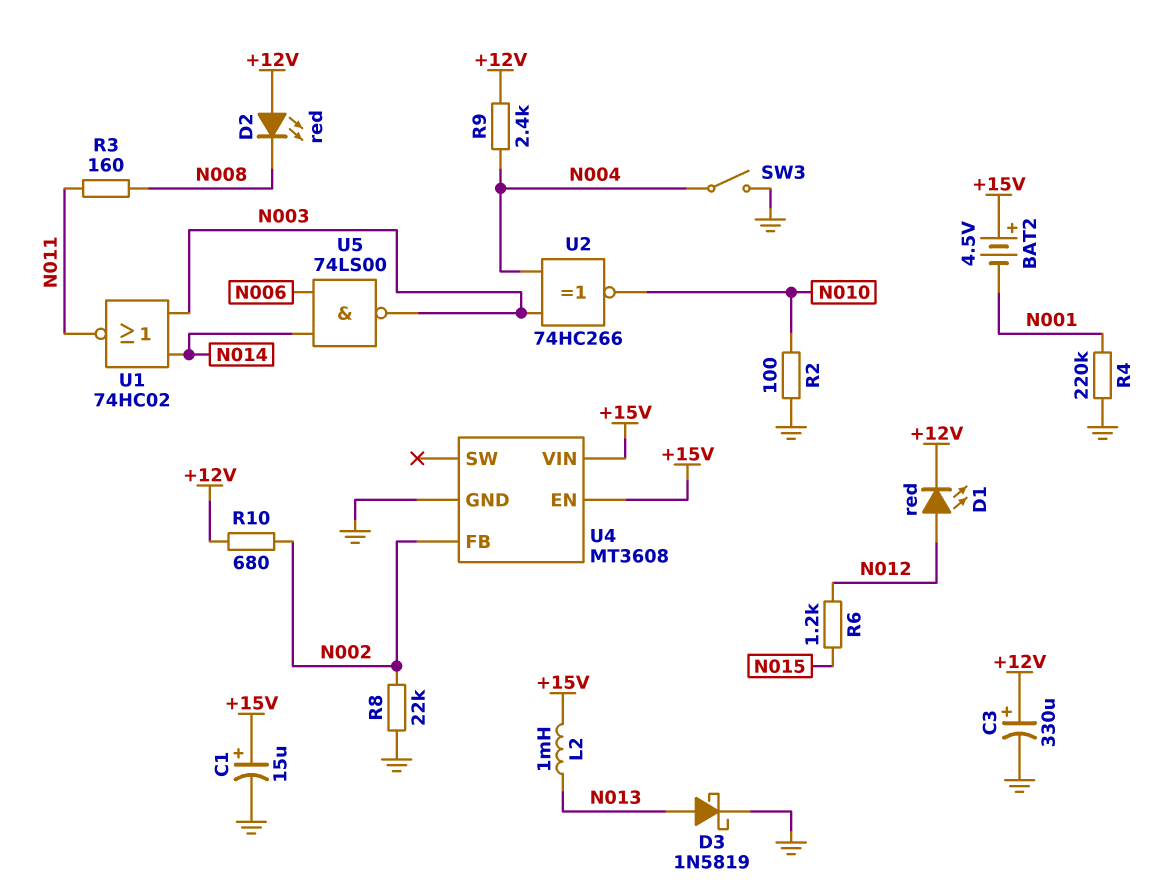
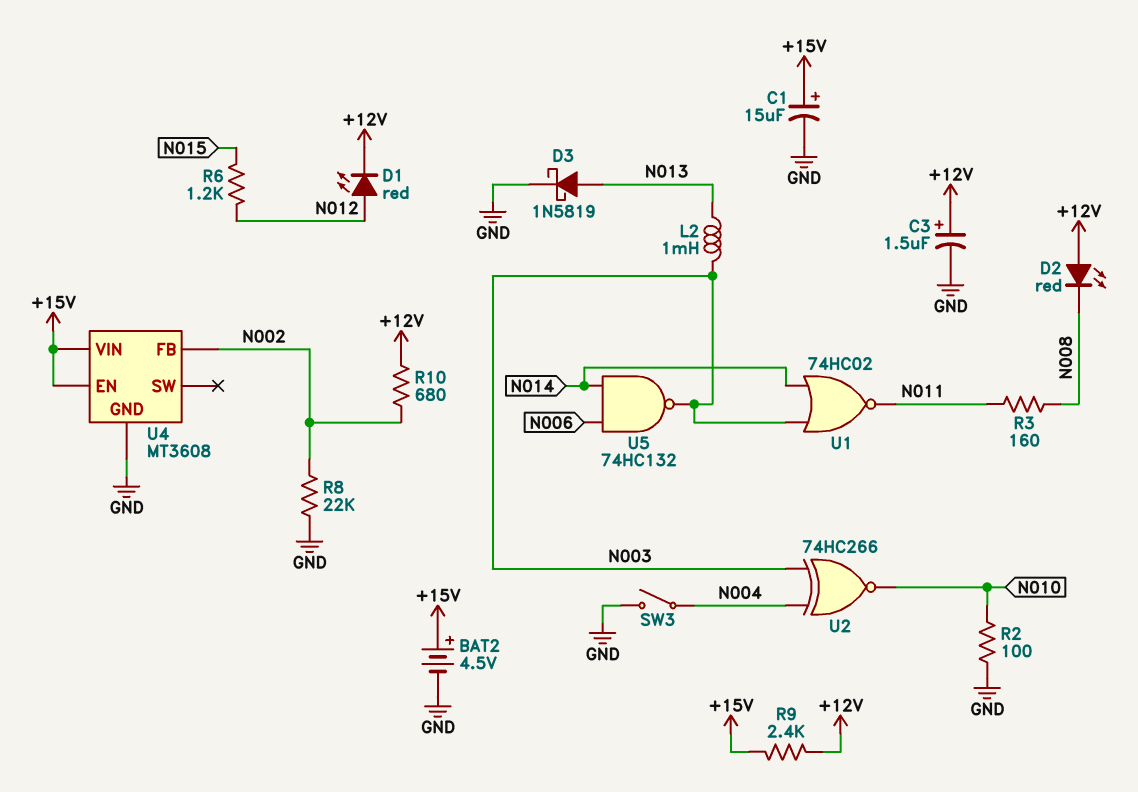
BAT2: 4.5V (plus +15V, minus N001) -> 4.5V (plus +15V, minus GND)
C3: 330uF (plus +12V, minus GND) -> 1.5uF (plus +12V, minus GND)
L2: 1mH (+15V, N013) -> 1mH (N003, N013)
R4: 220k (GND, N001) -> none
R9: 2.4k (+12V, N004) -> 2.4k (+12V, +15V)
U5: NAND 74LS00 (in N006, in N014, out N003) -> NAND 74HC132 (in N006, in N014, out N003)

